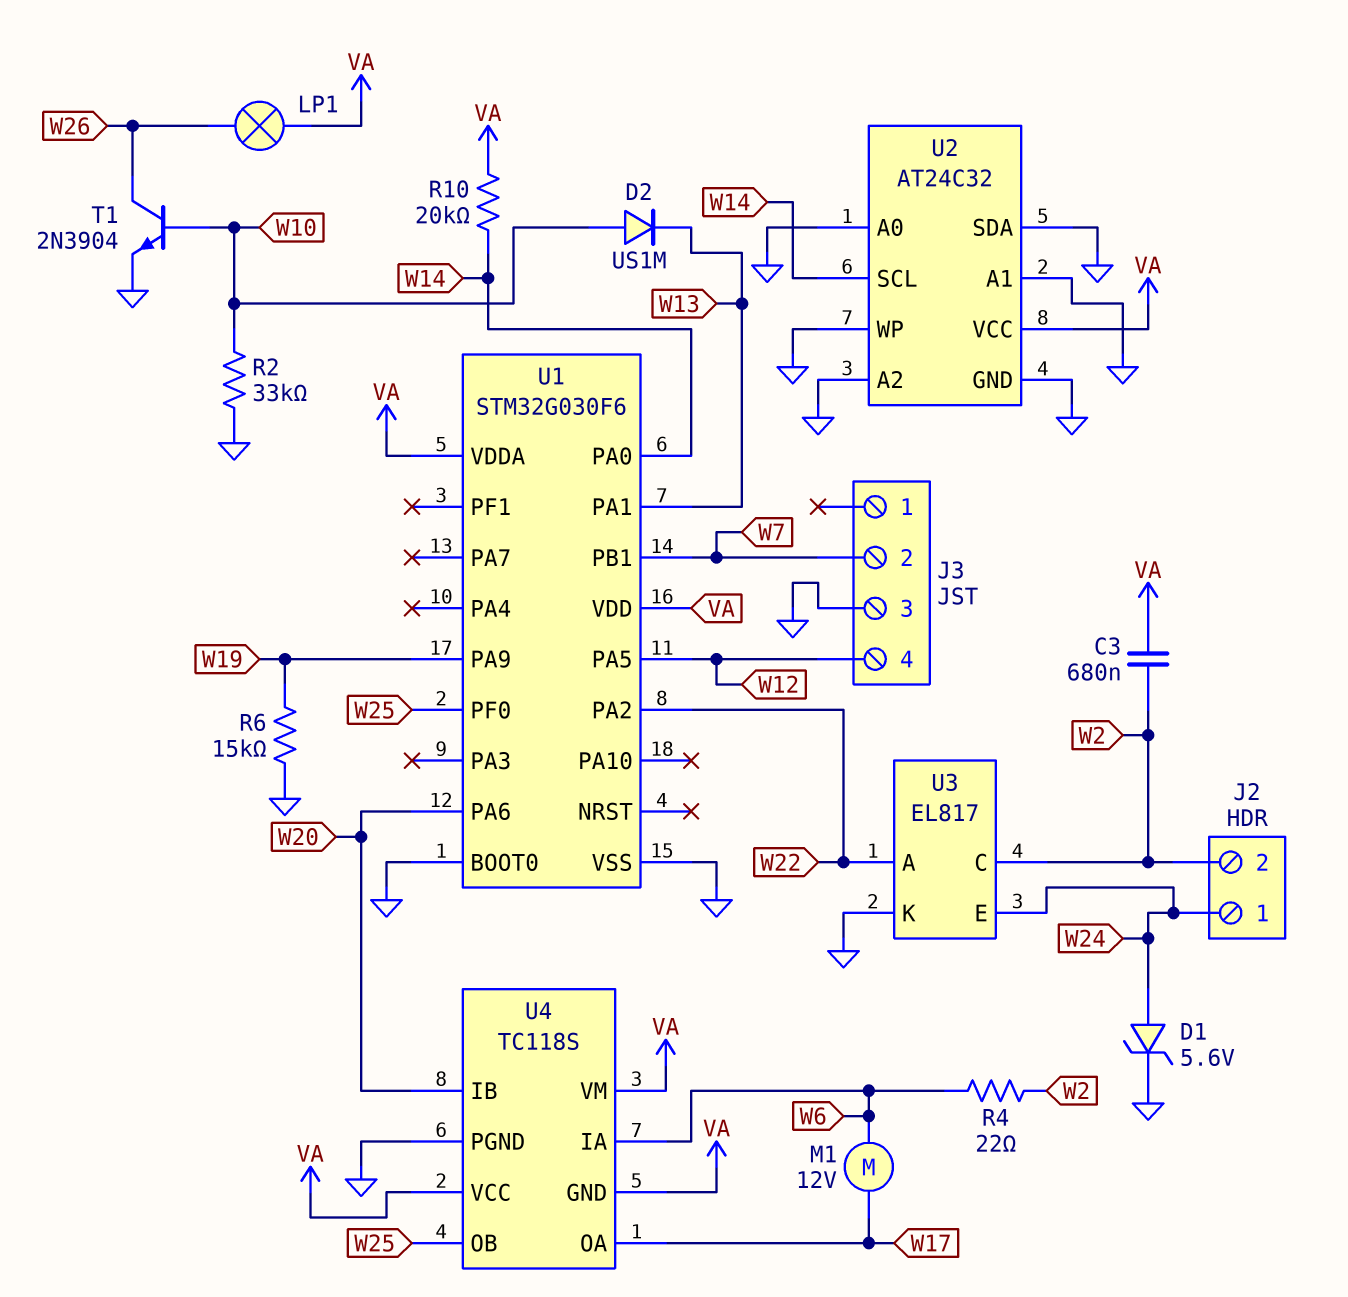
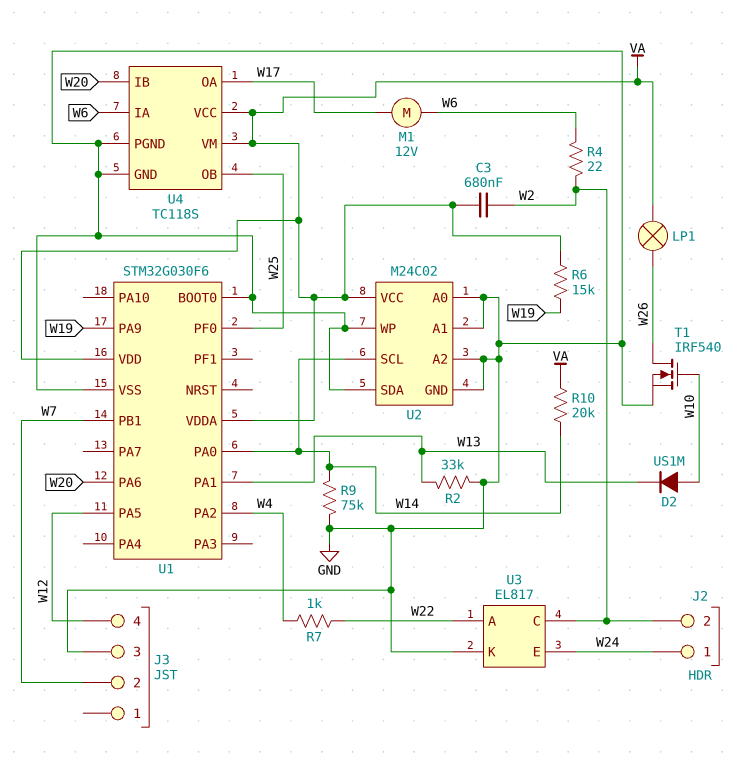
D1: zener 5.6V (A W24, K GND) -> none
R2: 33k (GND, W10) -> 33k (GND, W13)
R6: 15k (GND, W19) -> 15k (VA, W19)
R7: none -> 1k (W4, W22)
R9: none -> 75k (GND, W14)
T1: NPN 2N3904 (B W10, C W26, E GND) -> NMOS IRF540 (G W10, D W26, S GND)
U1 pin PA2: W22 -> W4
U2: AT24C32 -> M24C02
U4 pin GND: VA -> GND

